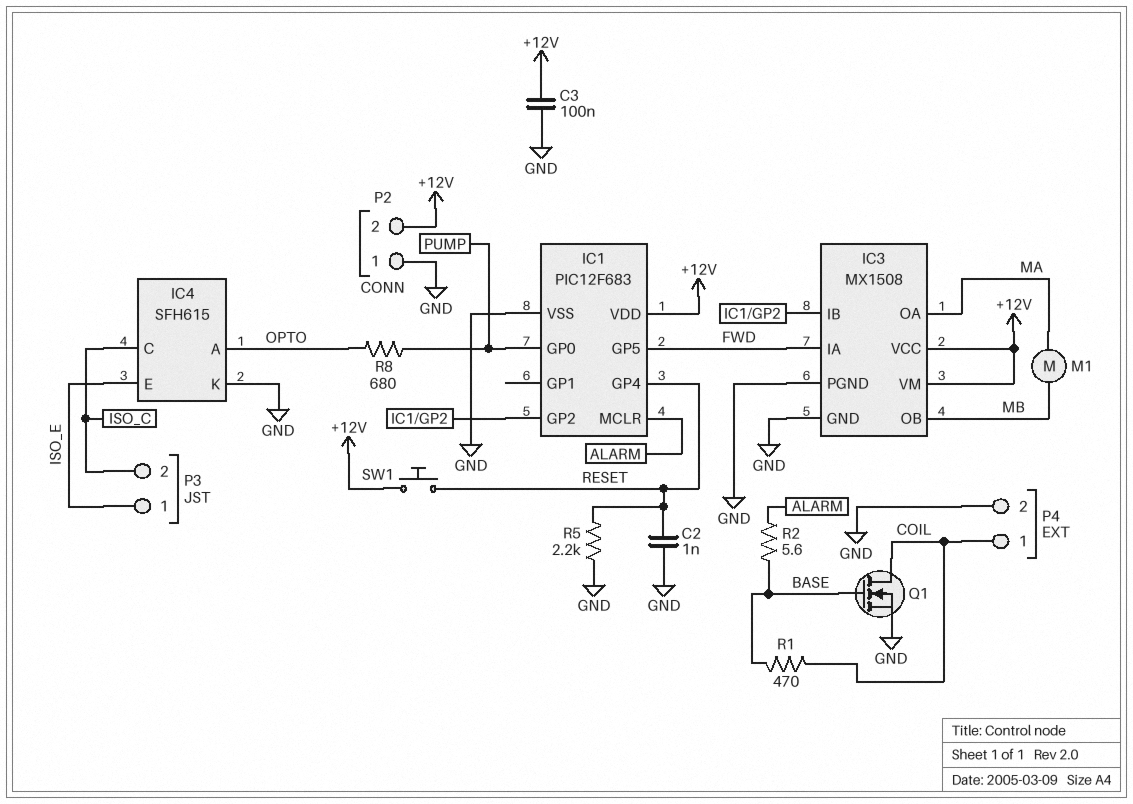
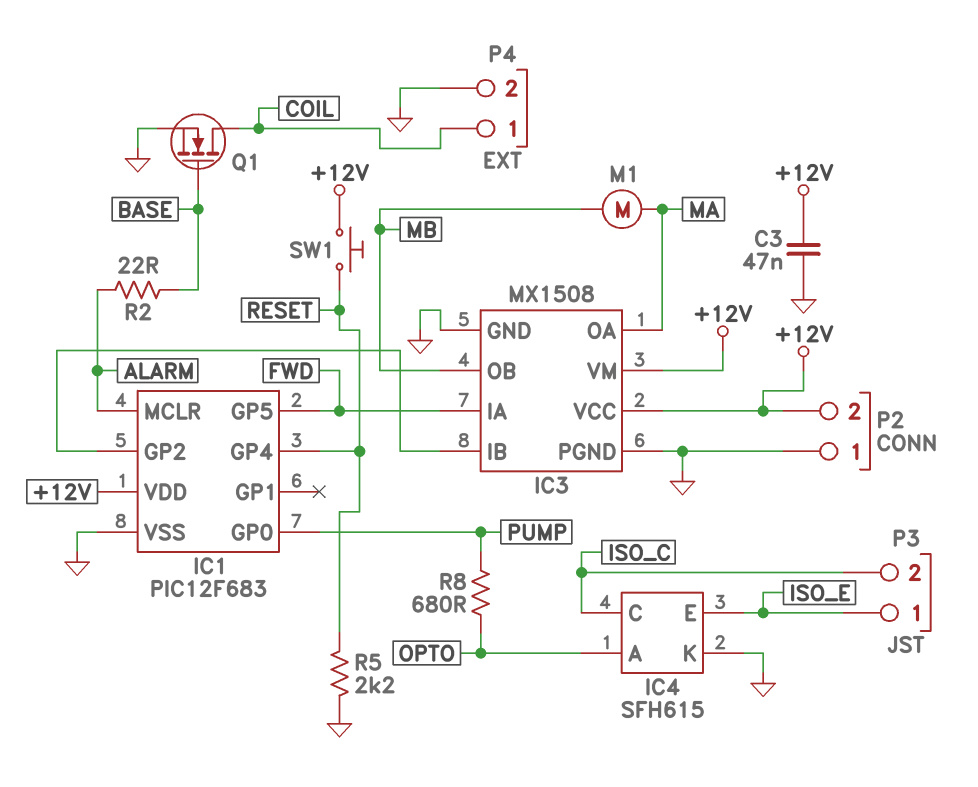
C2: 1nF (GND, RESET) -> none
C3: 100nF (+12V, GND) -> 47nF (+12V, GND)
R1: 470 (BASE, COIL) -> none
R2: 5.6 (ALARM, BASE) -> 22 (ALARM, BASE)

